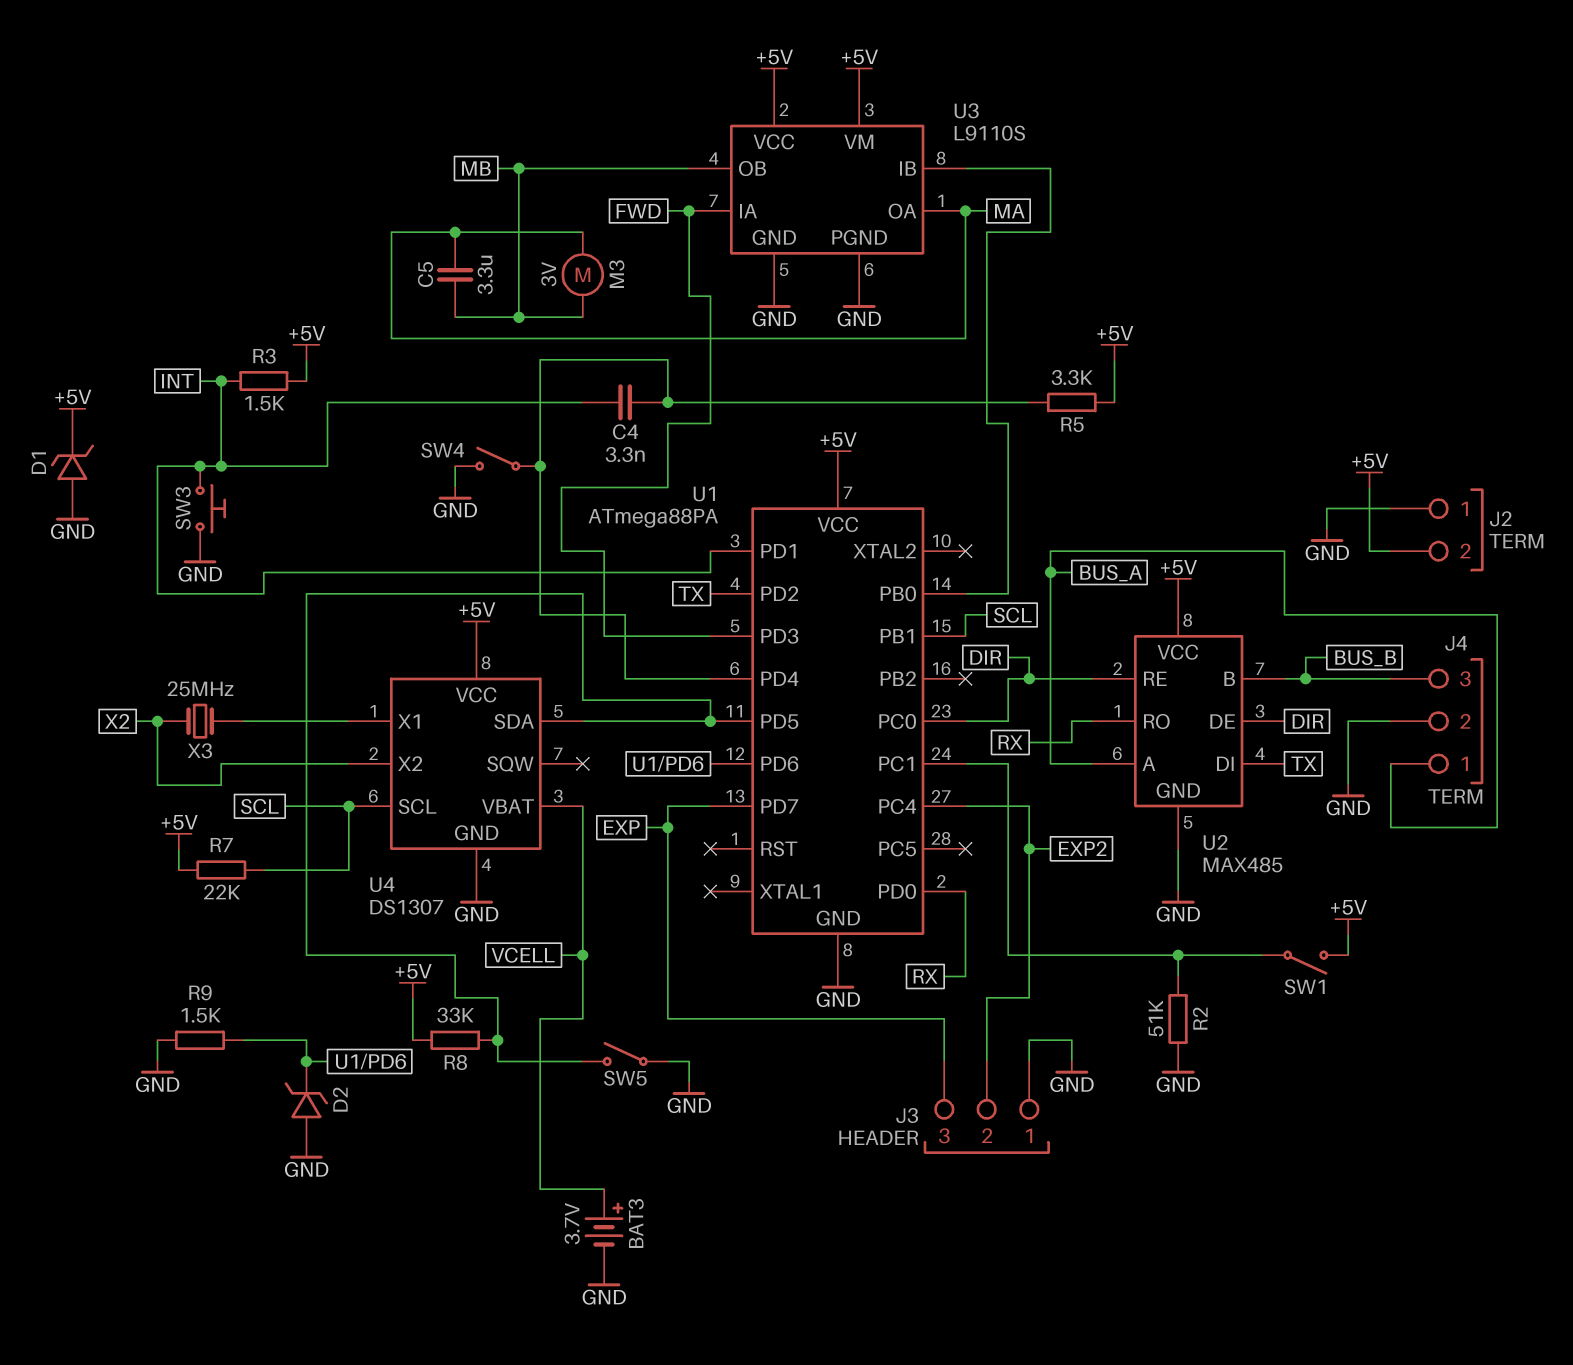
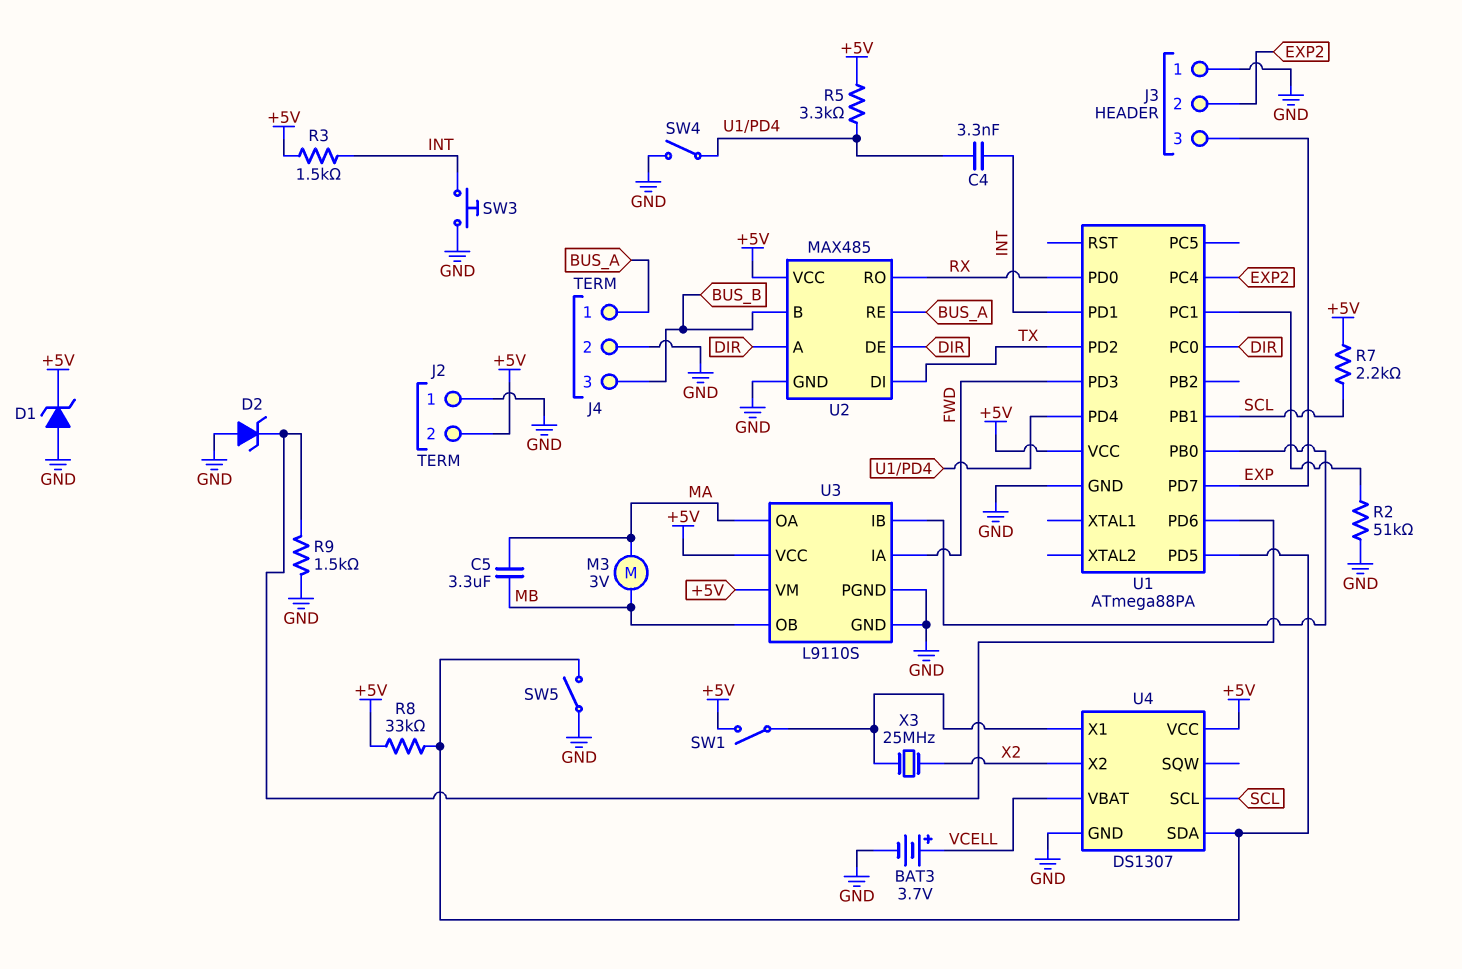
R7: 22k (+5V, SCL) -> 2.2k (+5V, SCL)
SW1: switch (+5V, U1/PC1) -> switch (+5V, U4/X1)
U2 pin A: BUS_A -> DIR
U2 pin RE: DIR -> BUS_A

